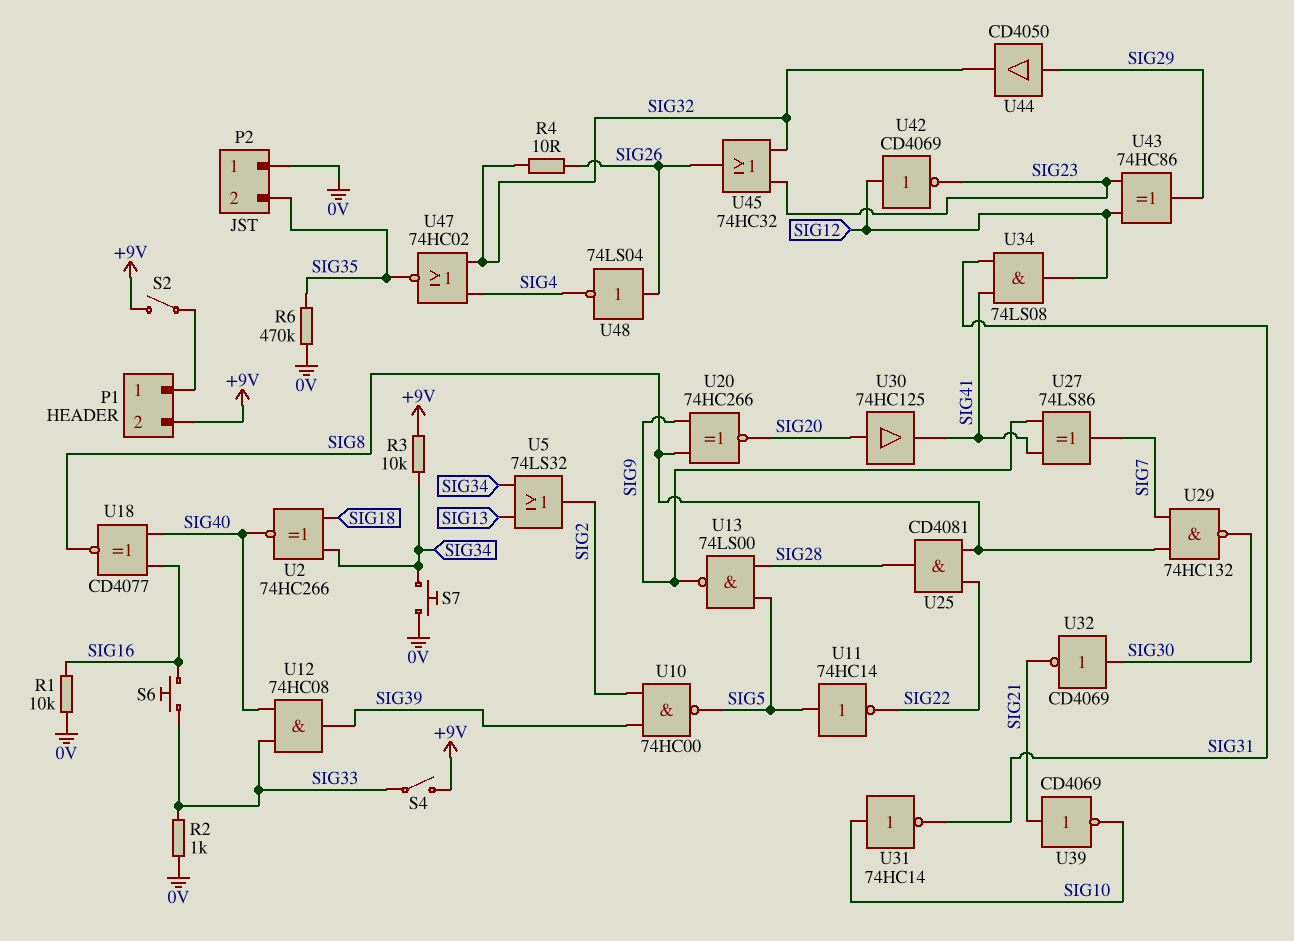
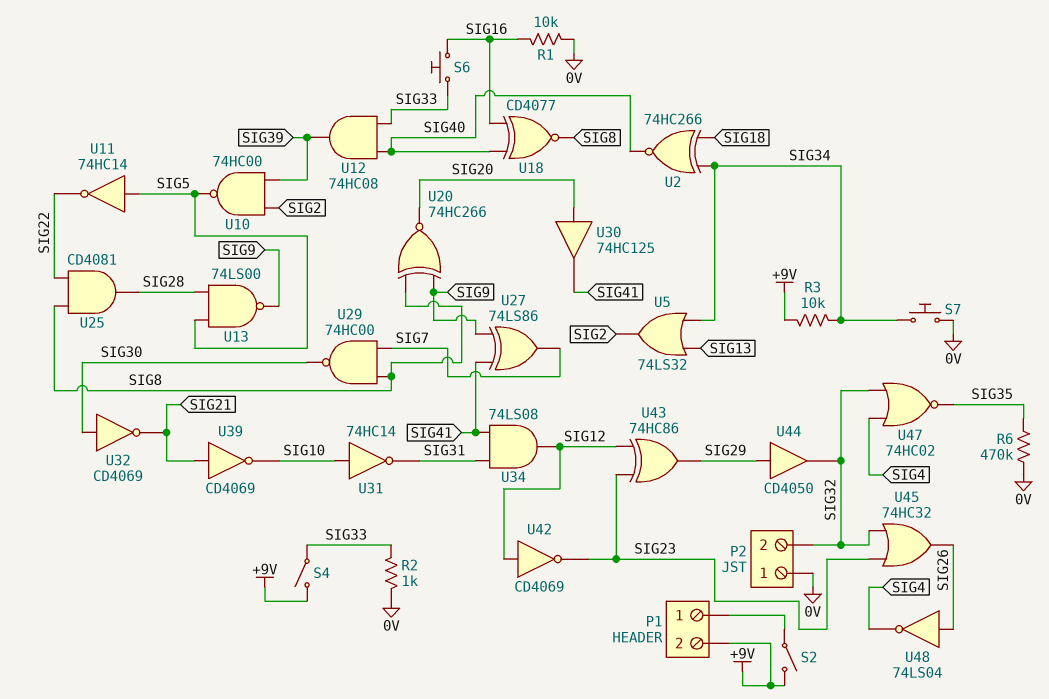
P2 pin 2: SIG35 -> SIG32
R4: 10 (SIG26, SIG32) -> none
U29: NAND 74HC132 (in SIG7, in SIG8, out SIG30) -> NAND 74HC00 (in SIG7, in SIG8, out SIG30)

